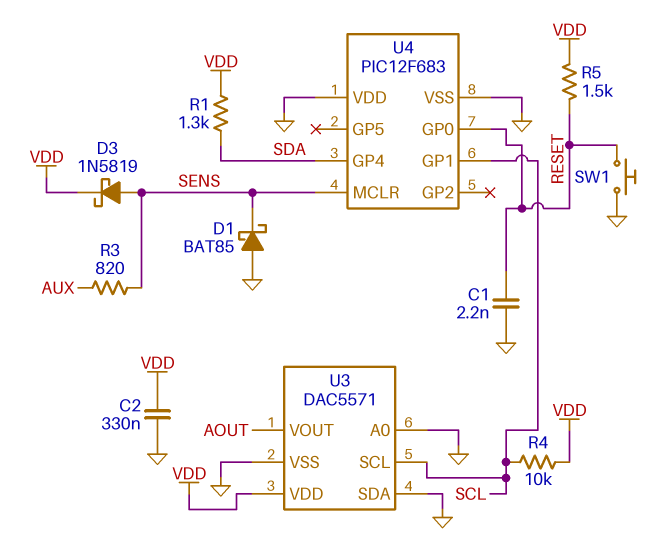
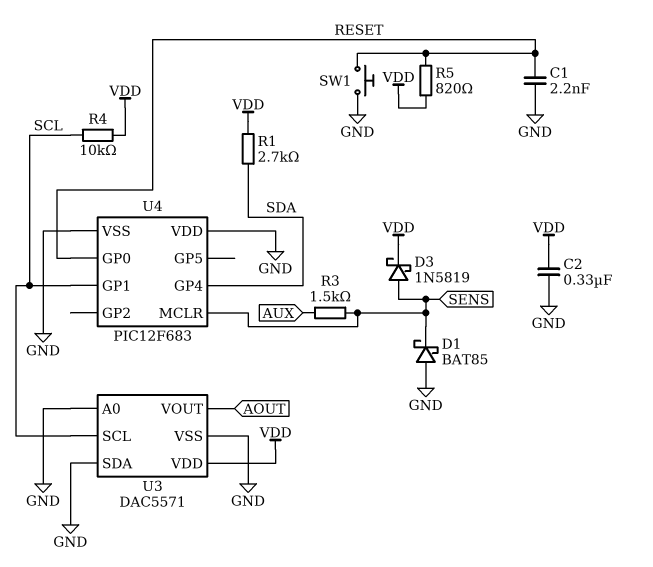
R1: 1.3k (SDA, VDD) -> 2.7k (SDA, VDD)
R3: 820 (AUX, SENS) -> 1.5k (AUX, SENS)
R5: 1.5k (RESET, VDD) -> 820 (RESET, VDD)

